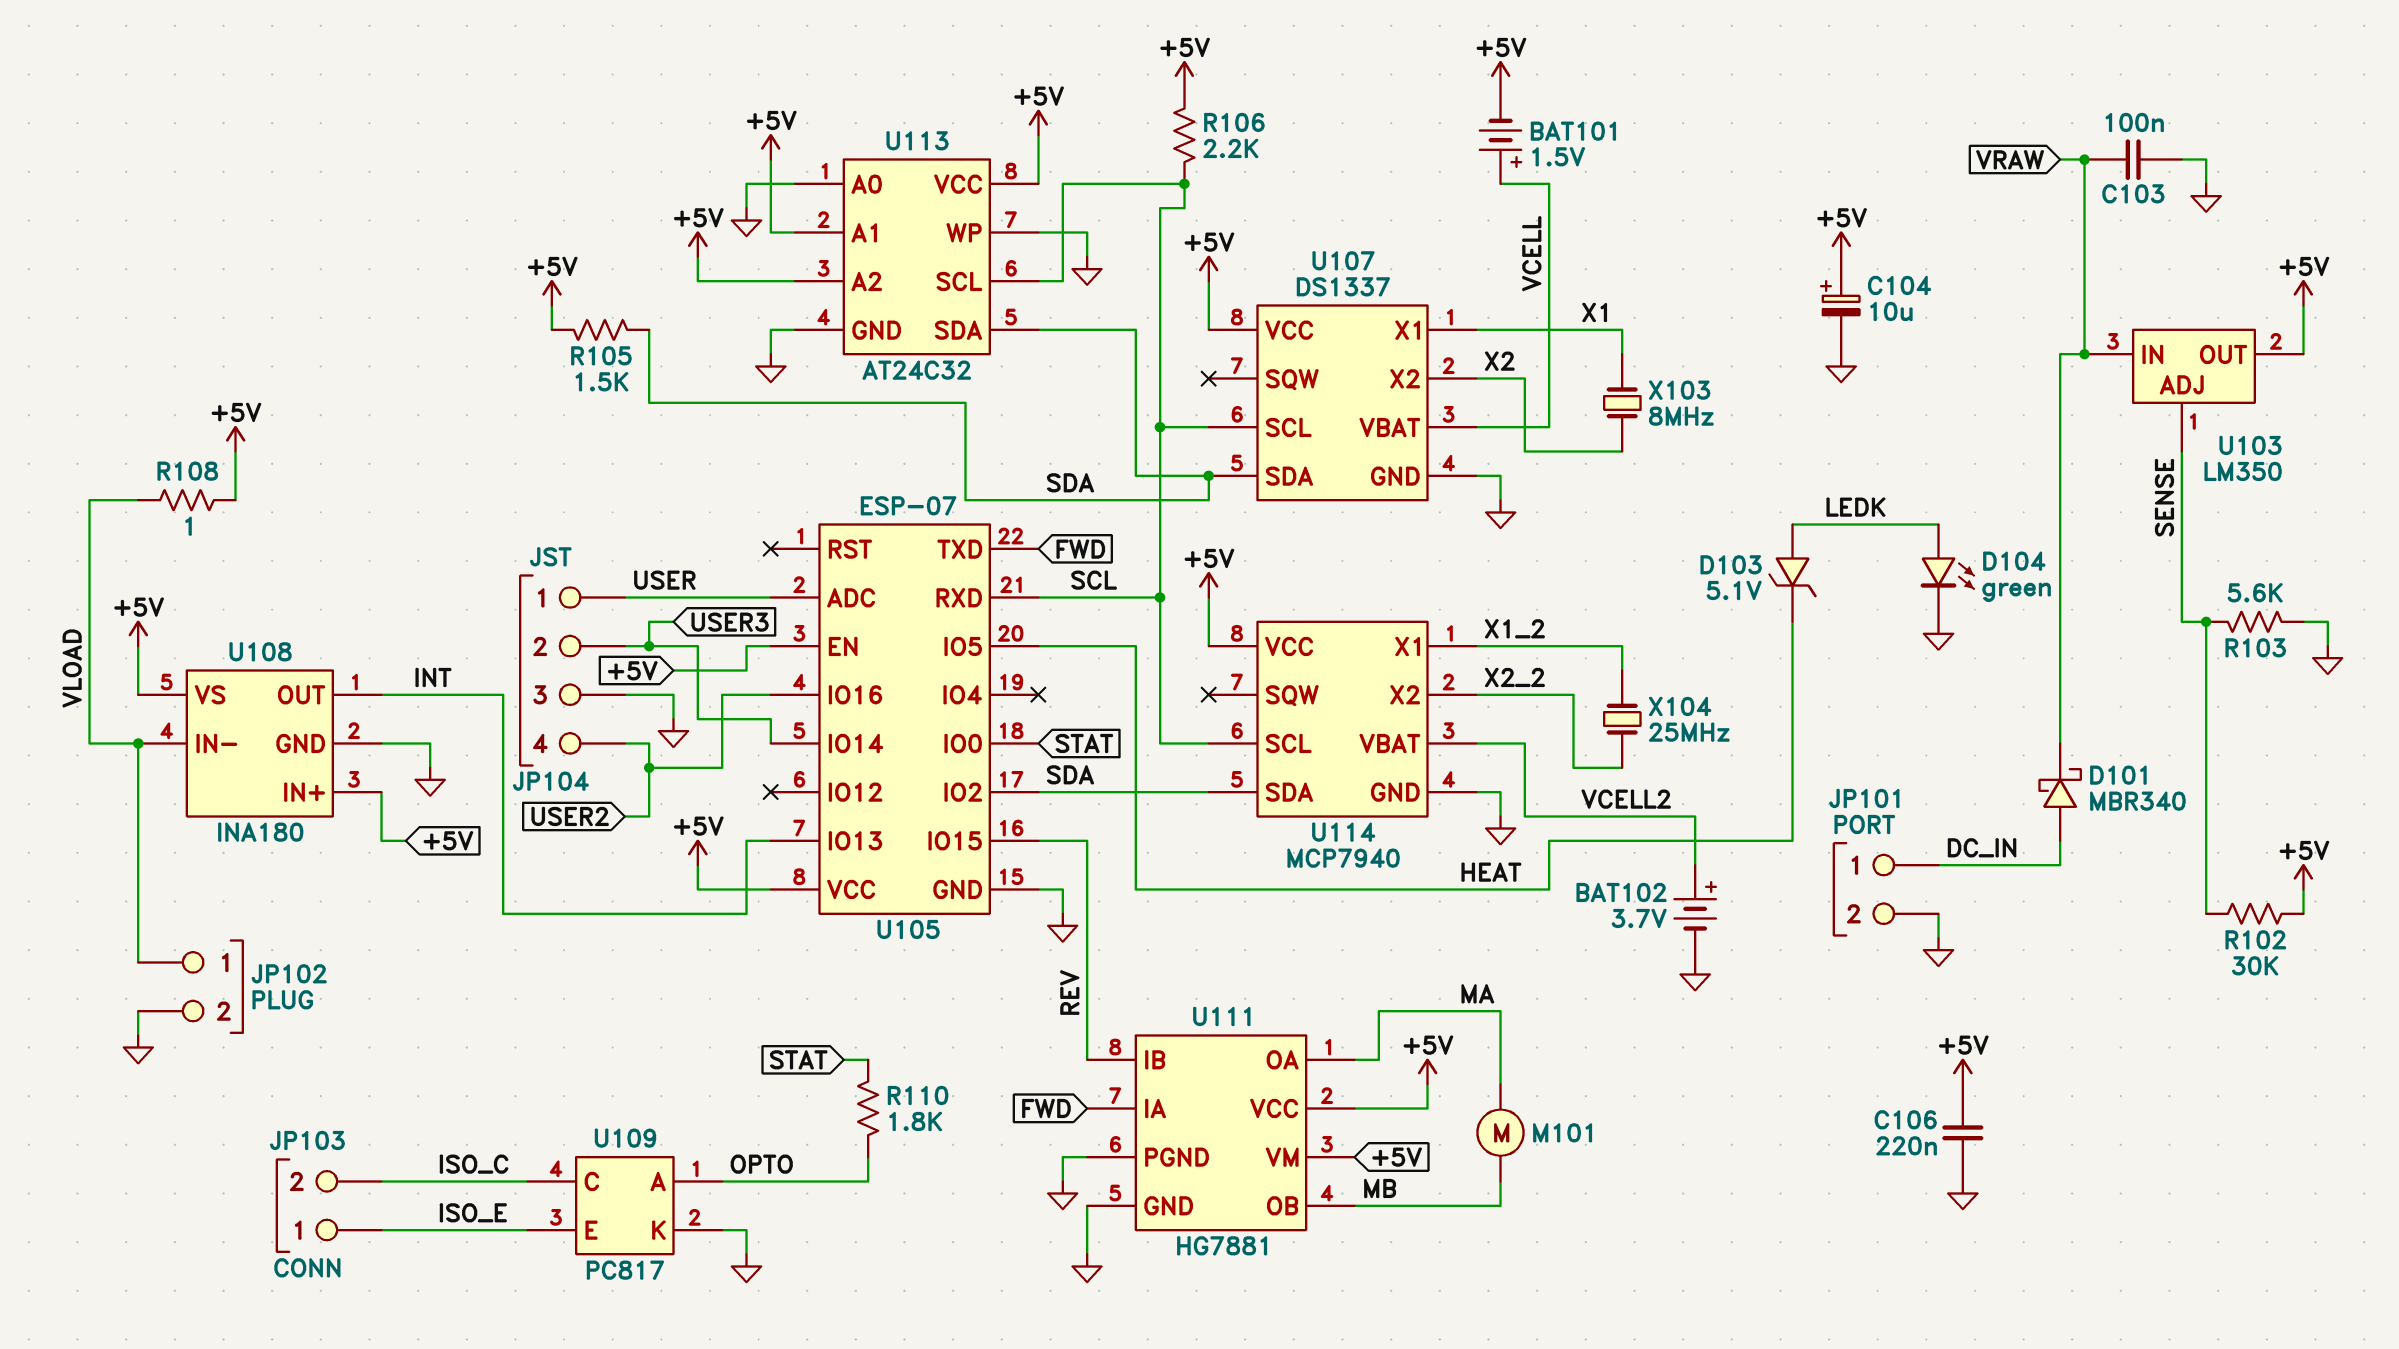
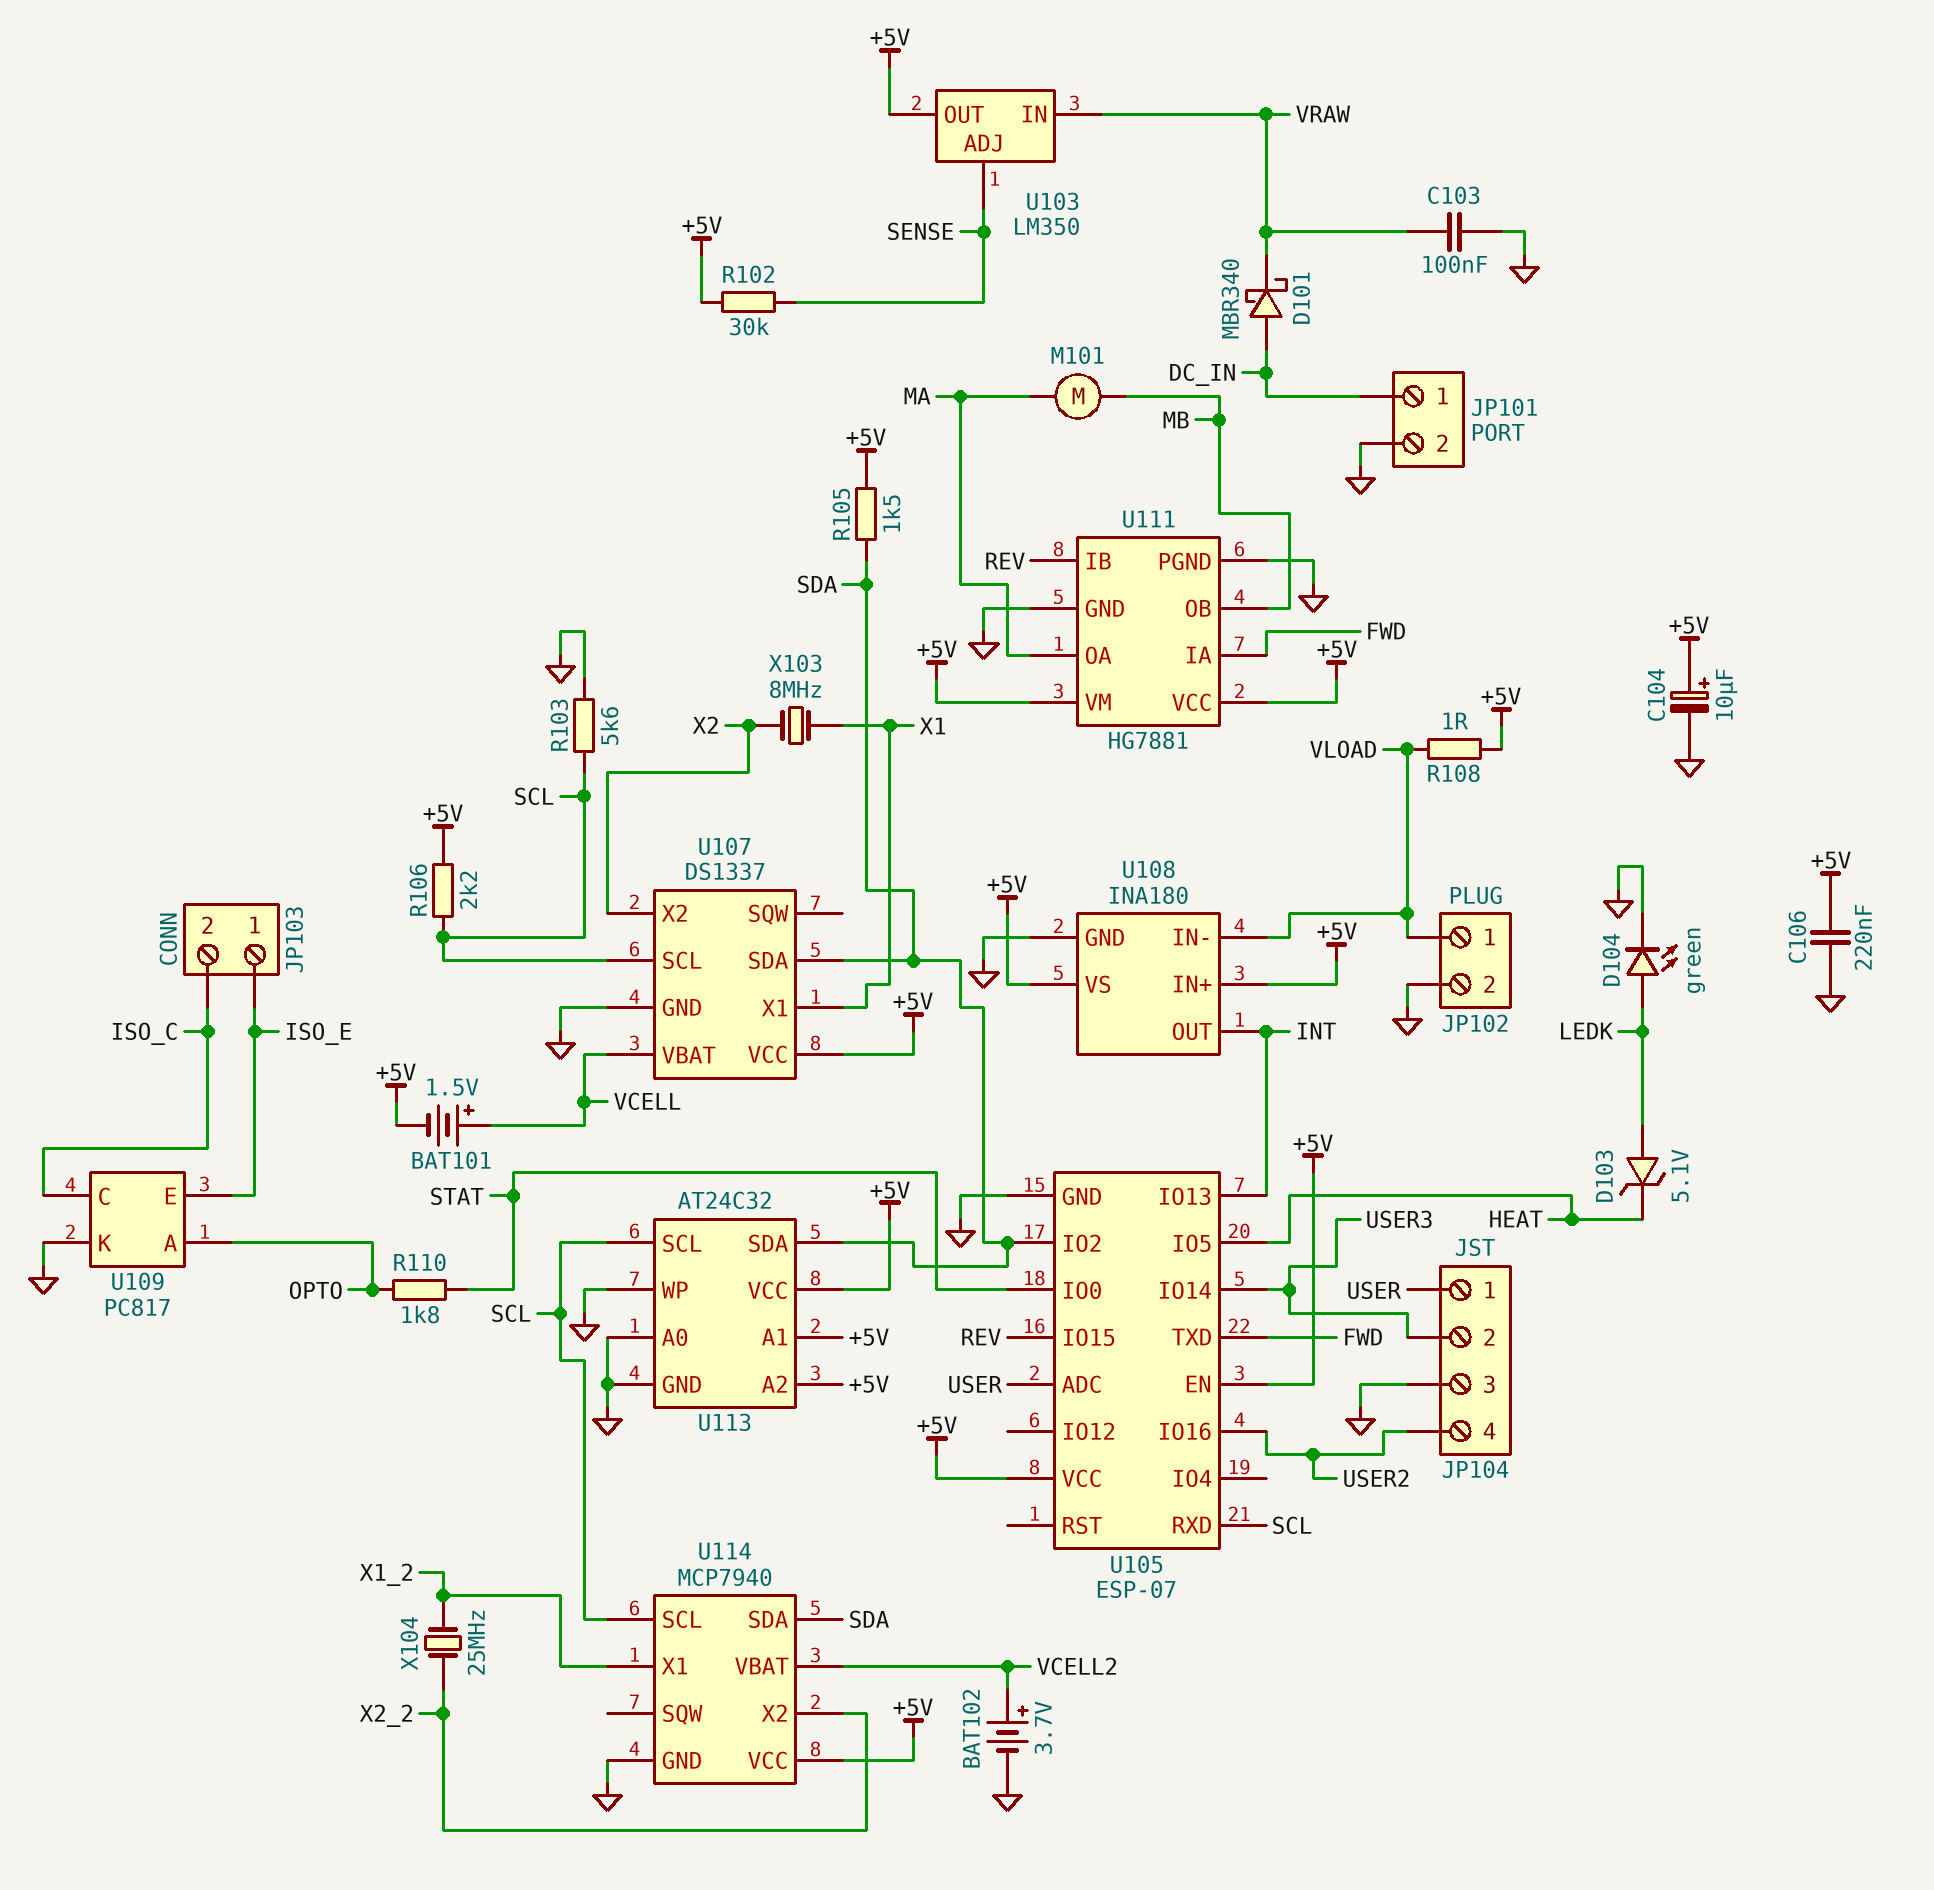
R103: 5.6k (GND, SENSE) -> 5.6k (GND, SCL)

